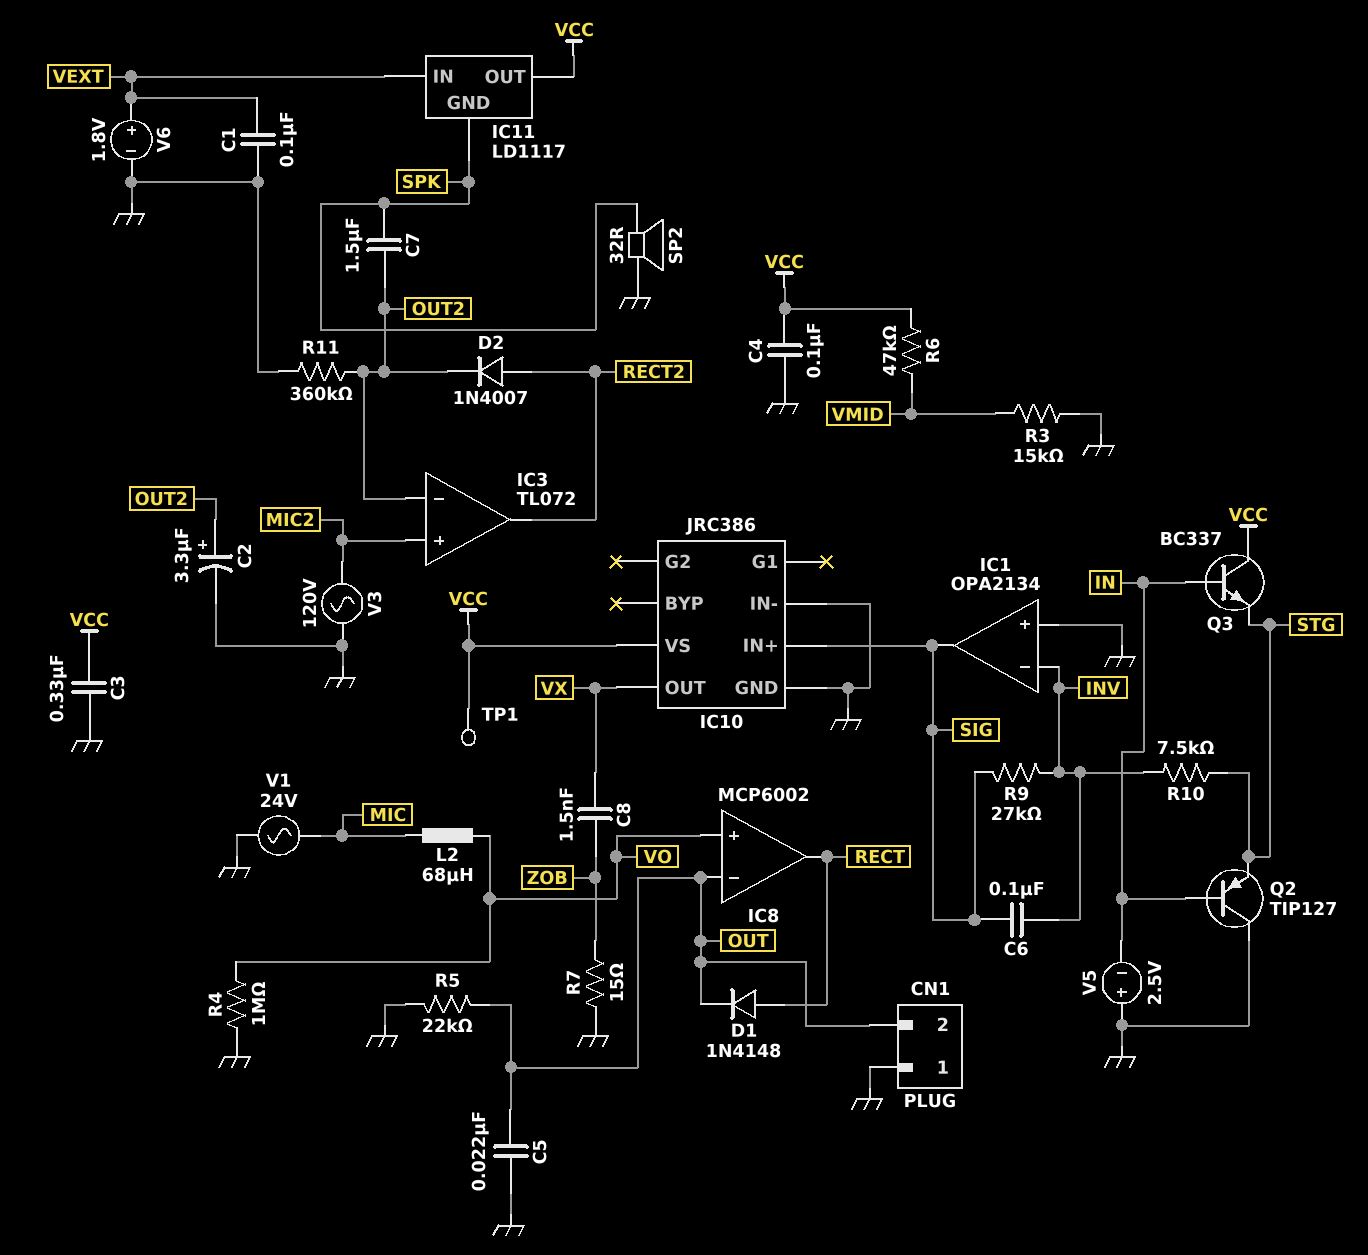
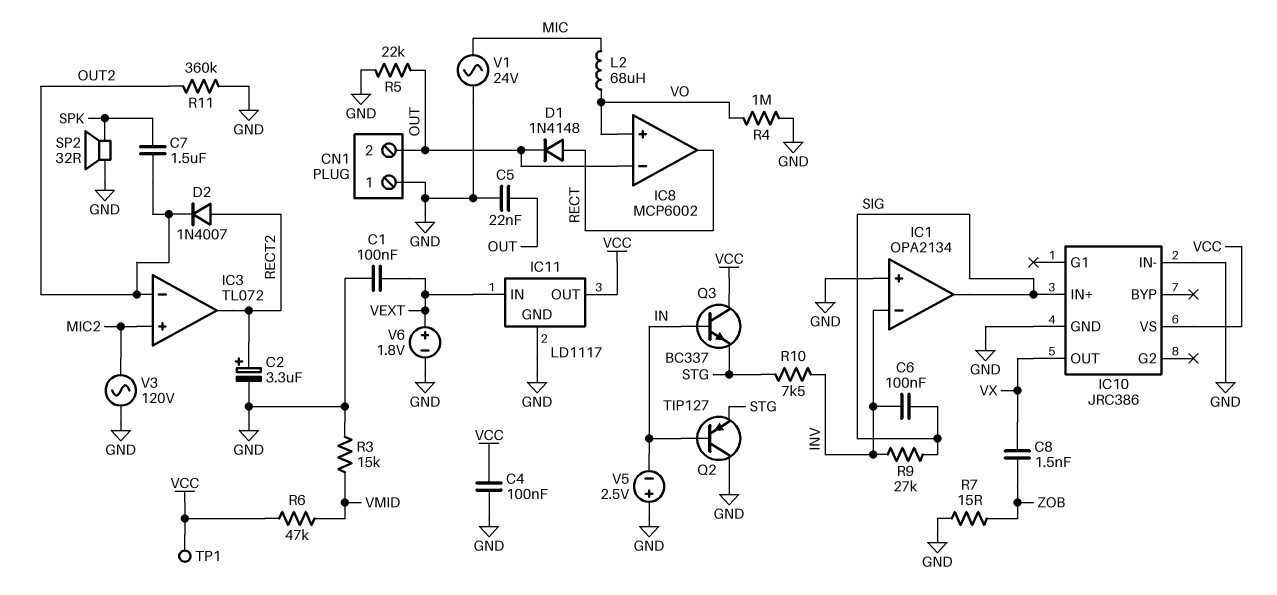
C2: 3.3uF (plus OUT2, minus GND) -> 3.3uF (plus RECT2, minus GND)
C3: 330nF (GND, VCC) -> none
IC11 pin GND: SPK -> GND

